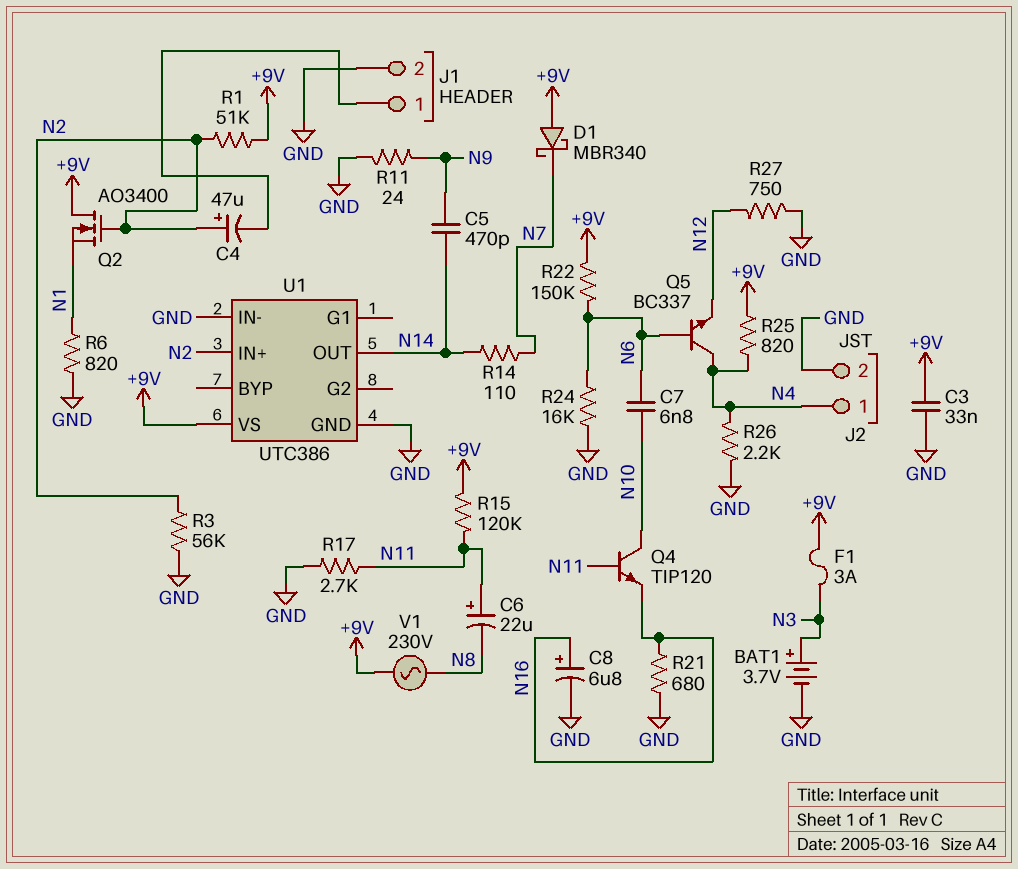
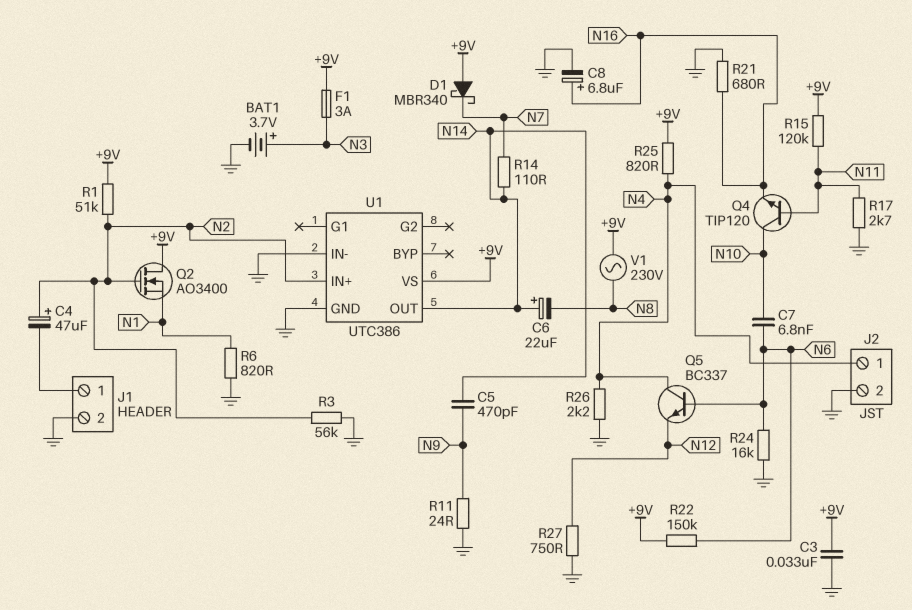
C6: 22uF (plus N11, minus N8) -> 22uF (plus N14, minus N8)

